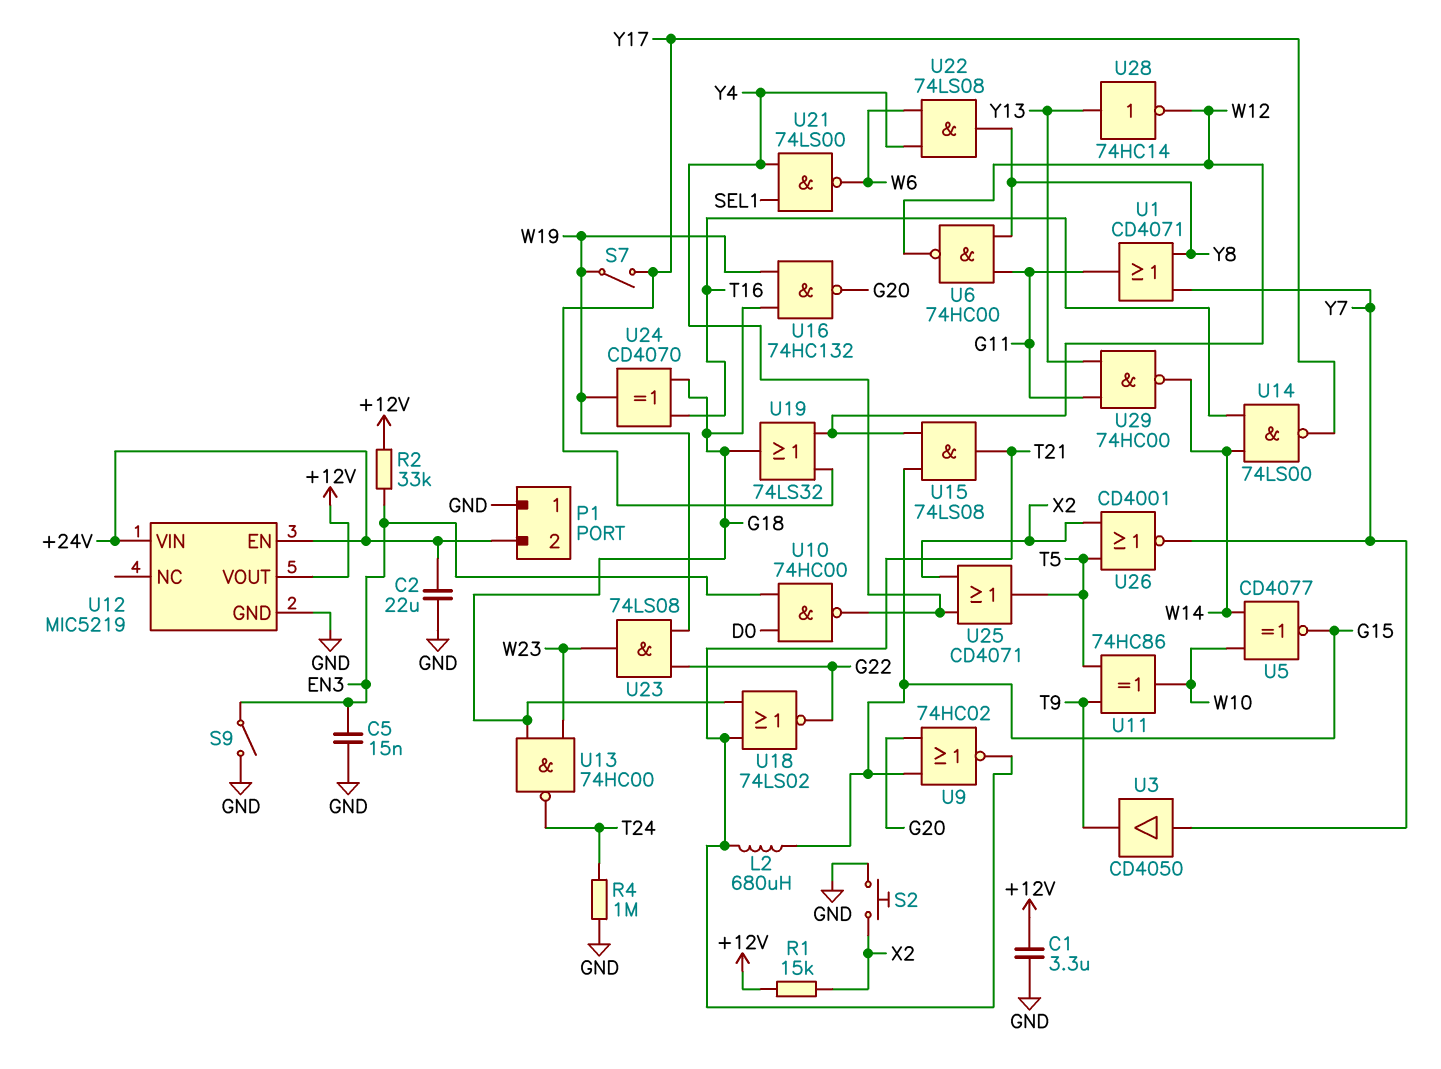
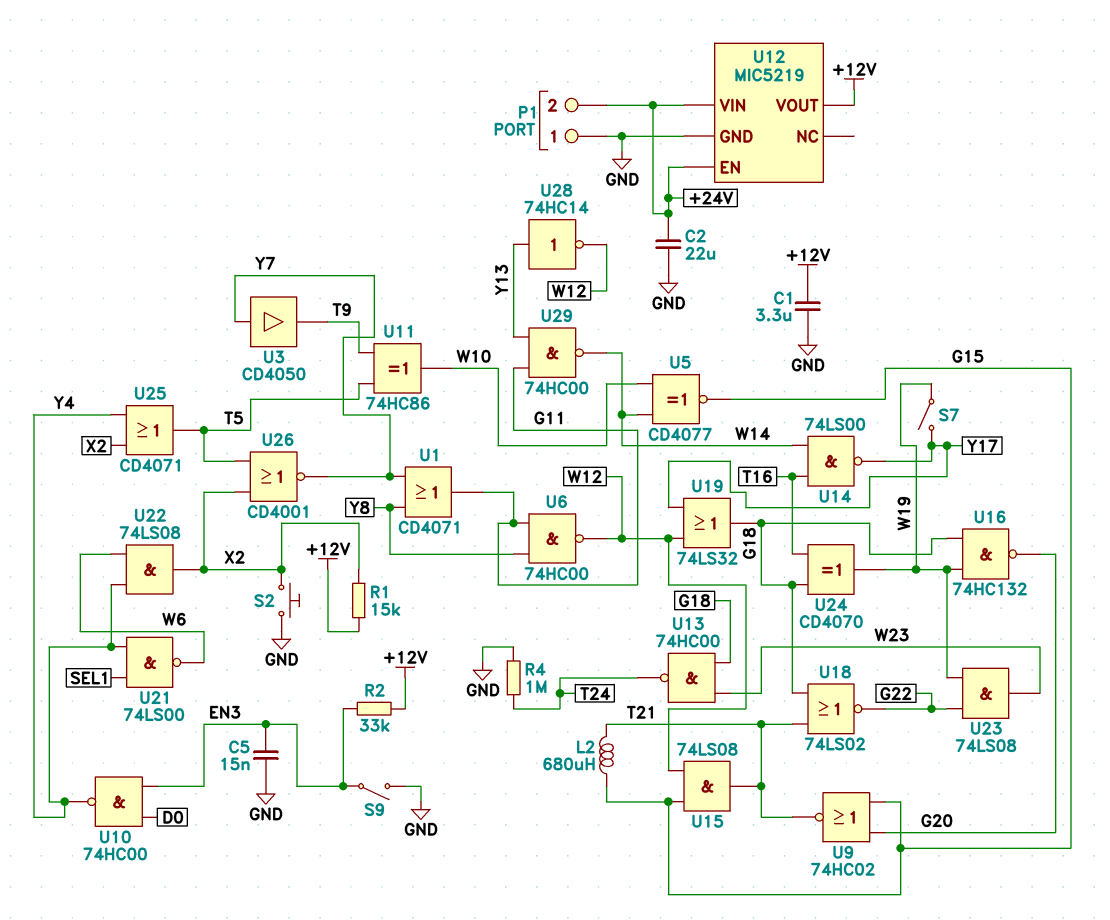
U22: AND 74LS08 (in W6, in Y4, out Y8) -> AND 74LS08 (in W6, in Y4, out X2)

